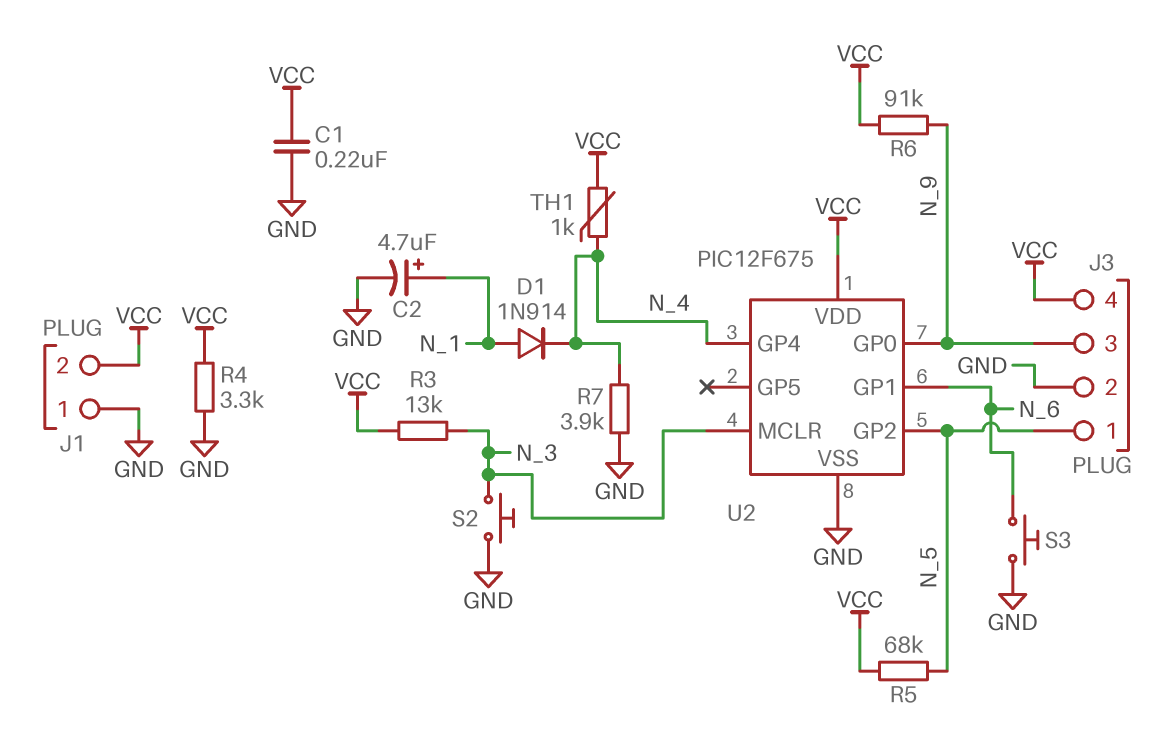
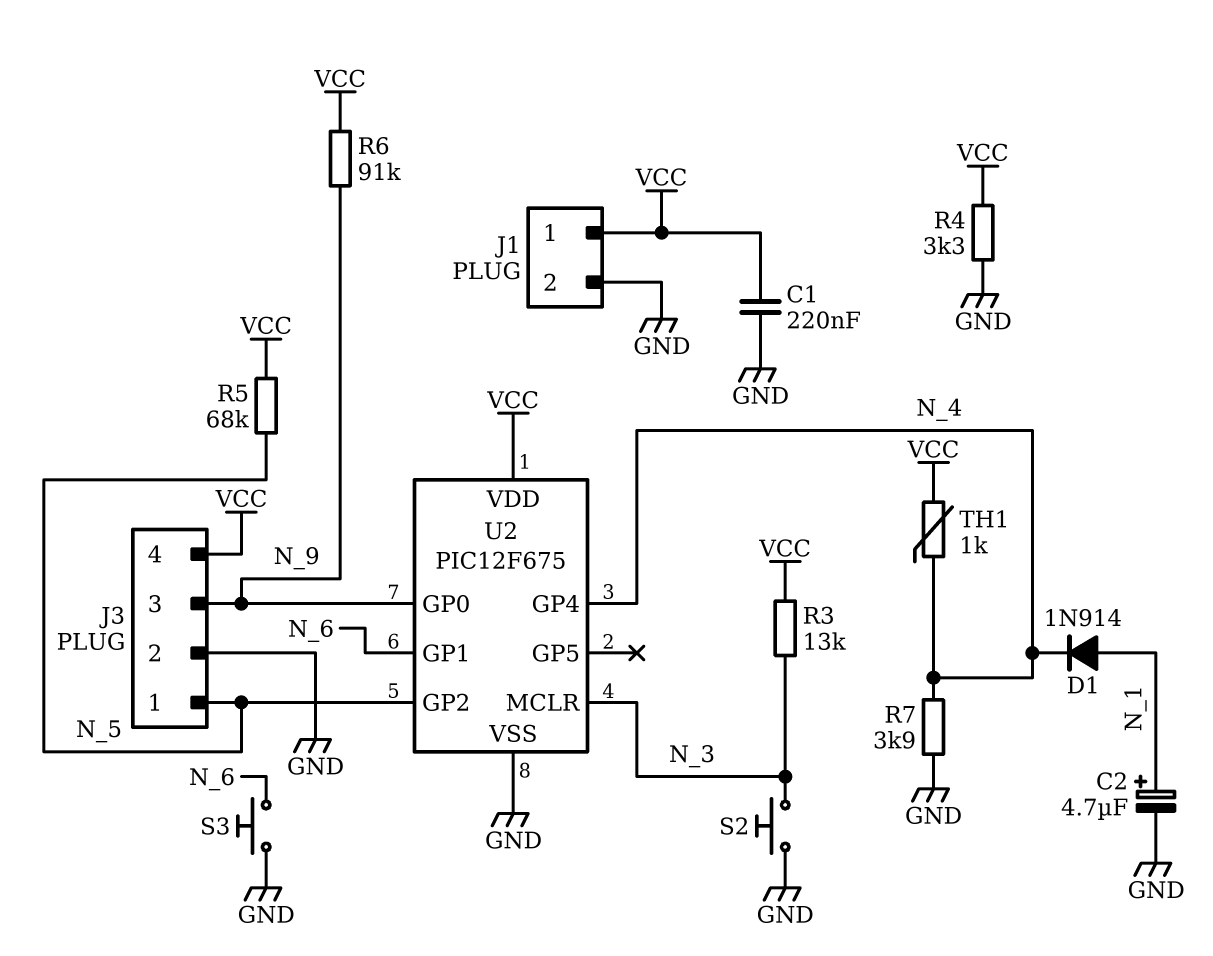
J1 pin 1: GND -> VCC
J1 pin 2: VCC -> GND

